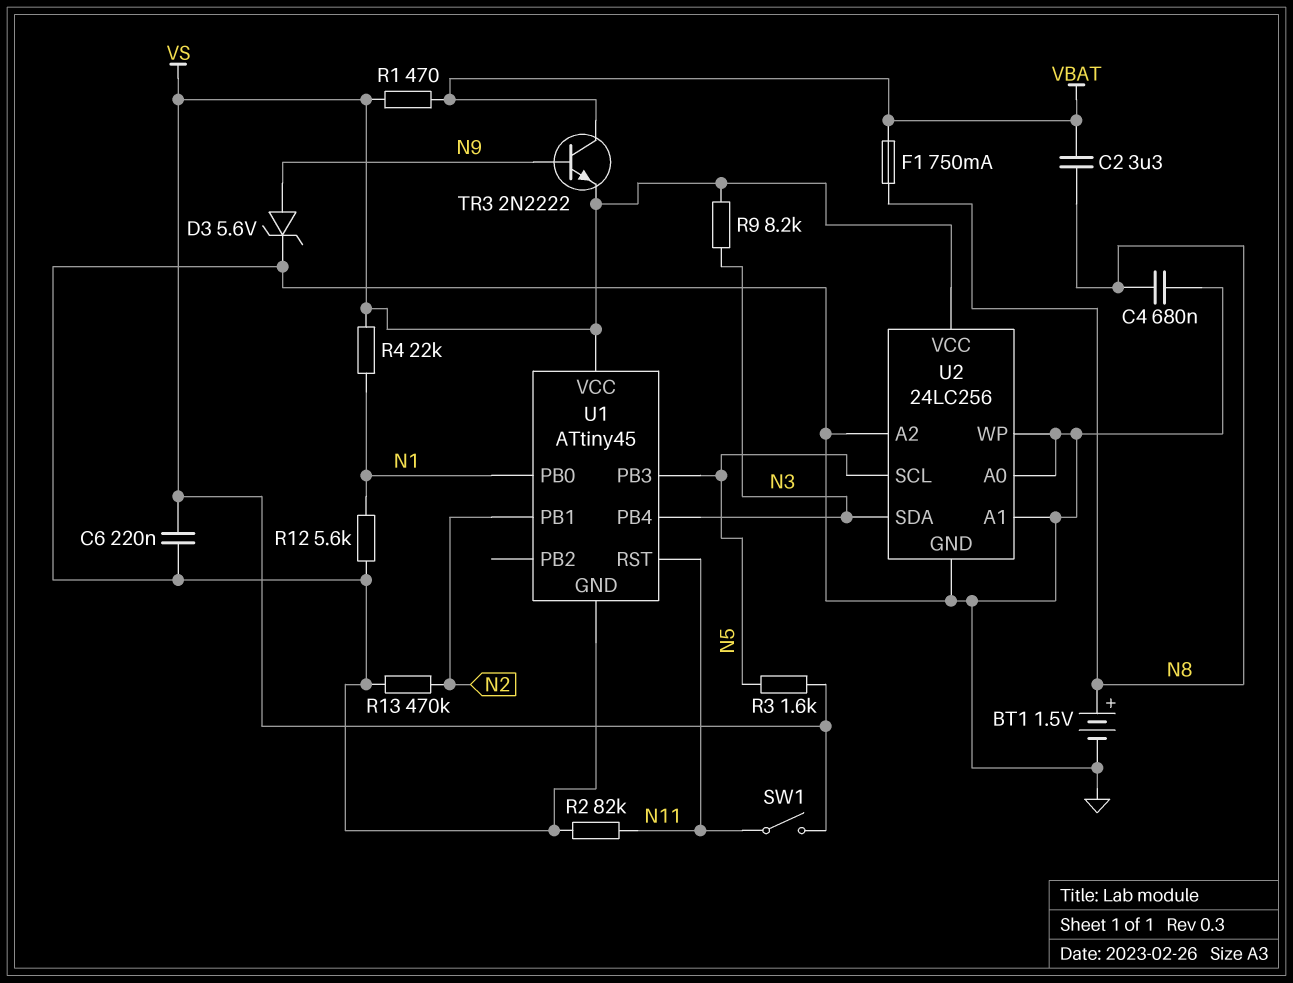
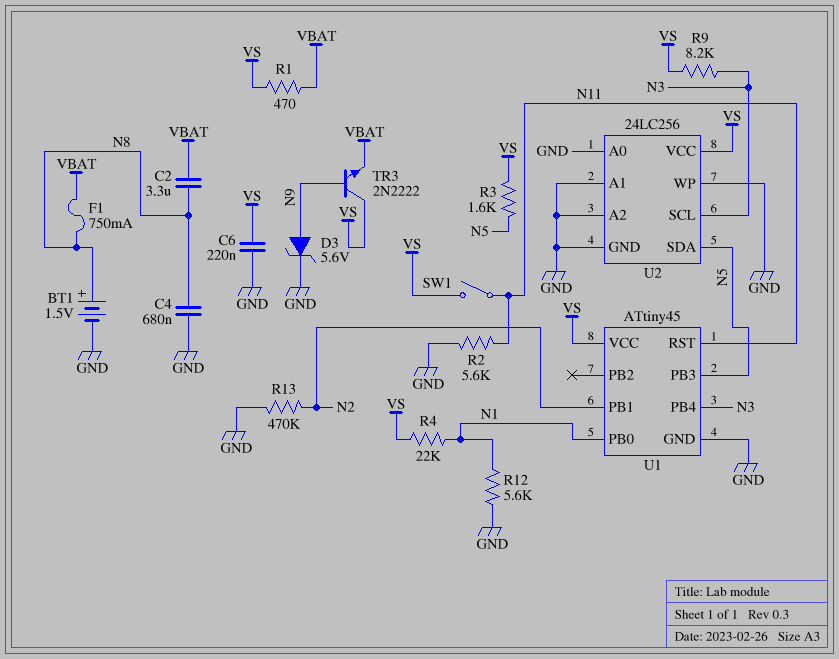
R2: 82k (GND, N11) -> 5.6k (GND, N11)
TR3: NPN 2N2222 (B N9, C VBAT, E VS) -> NPN 2N2222 (B N9, C VS, E VBAT)
U2 pin SCL: N5 -> N3
U2 pin SDA: N3 -> N5

